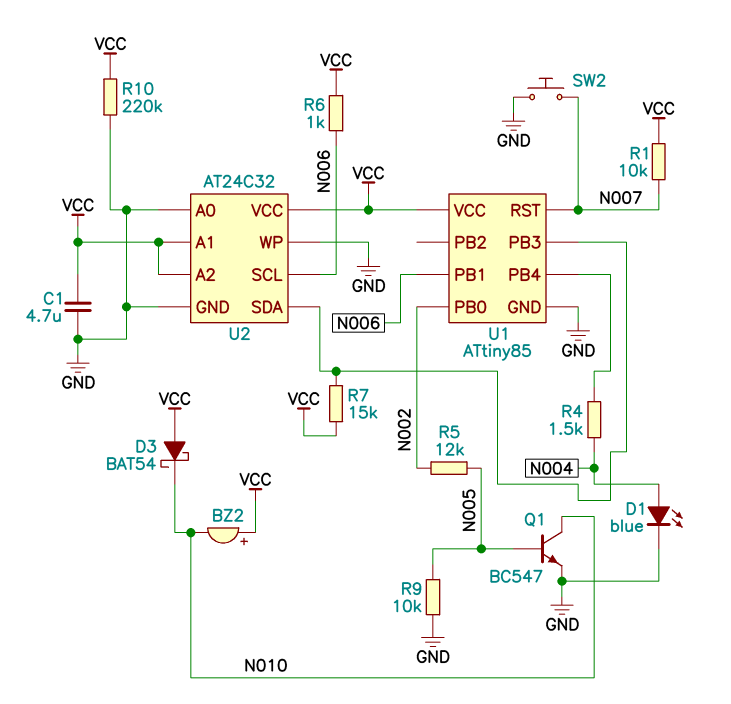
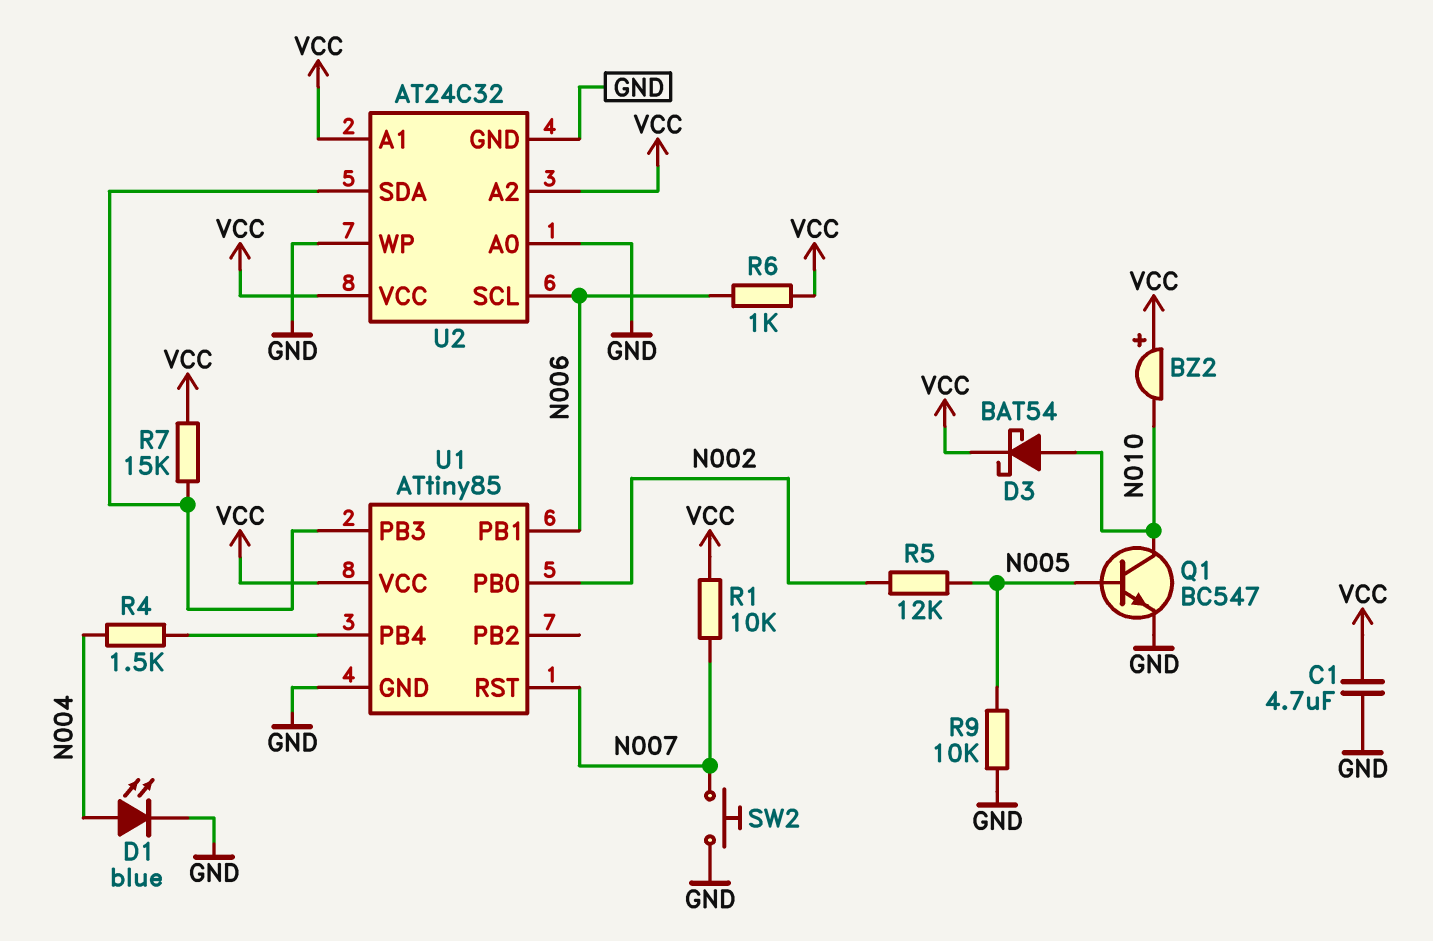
D3: schottky BAT54 (A VCC, K N010) -> schottky BAT54 (A N010, K VCC)
R10: 220k (GND, VCC) -> none

